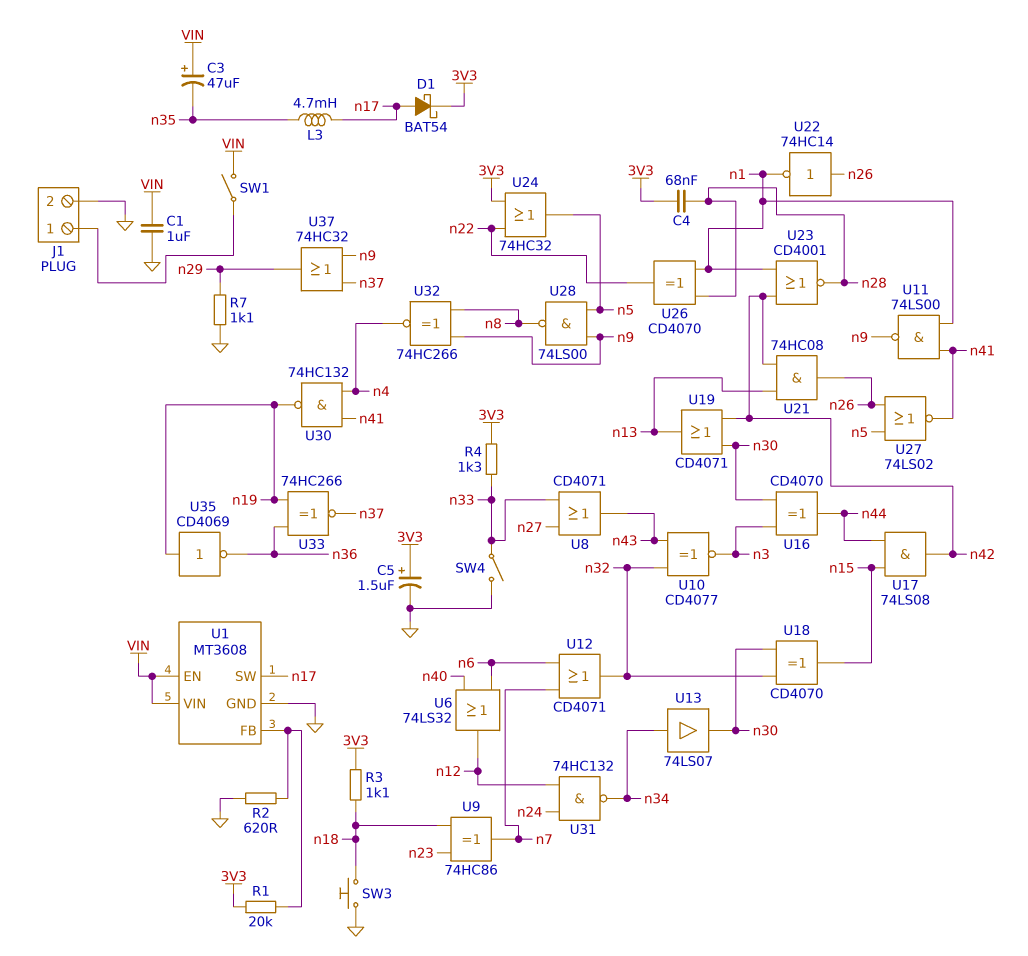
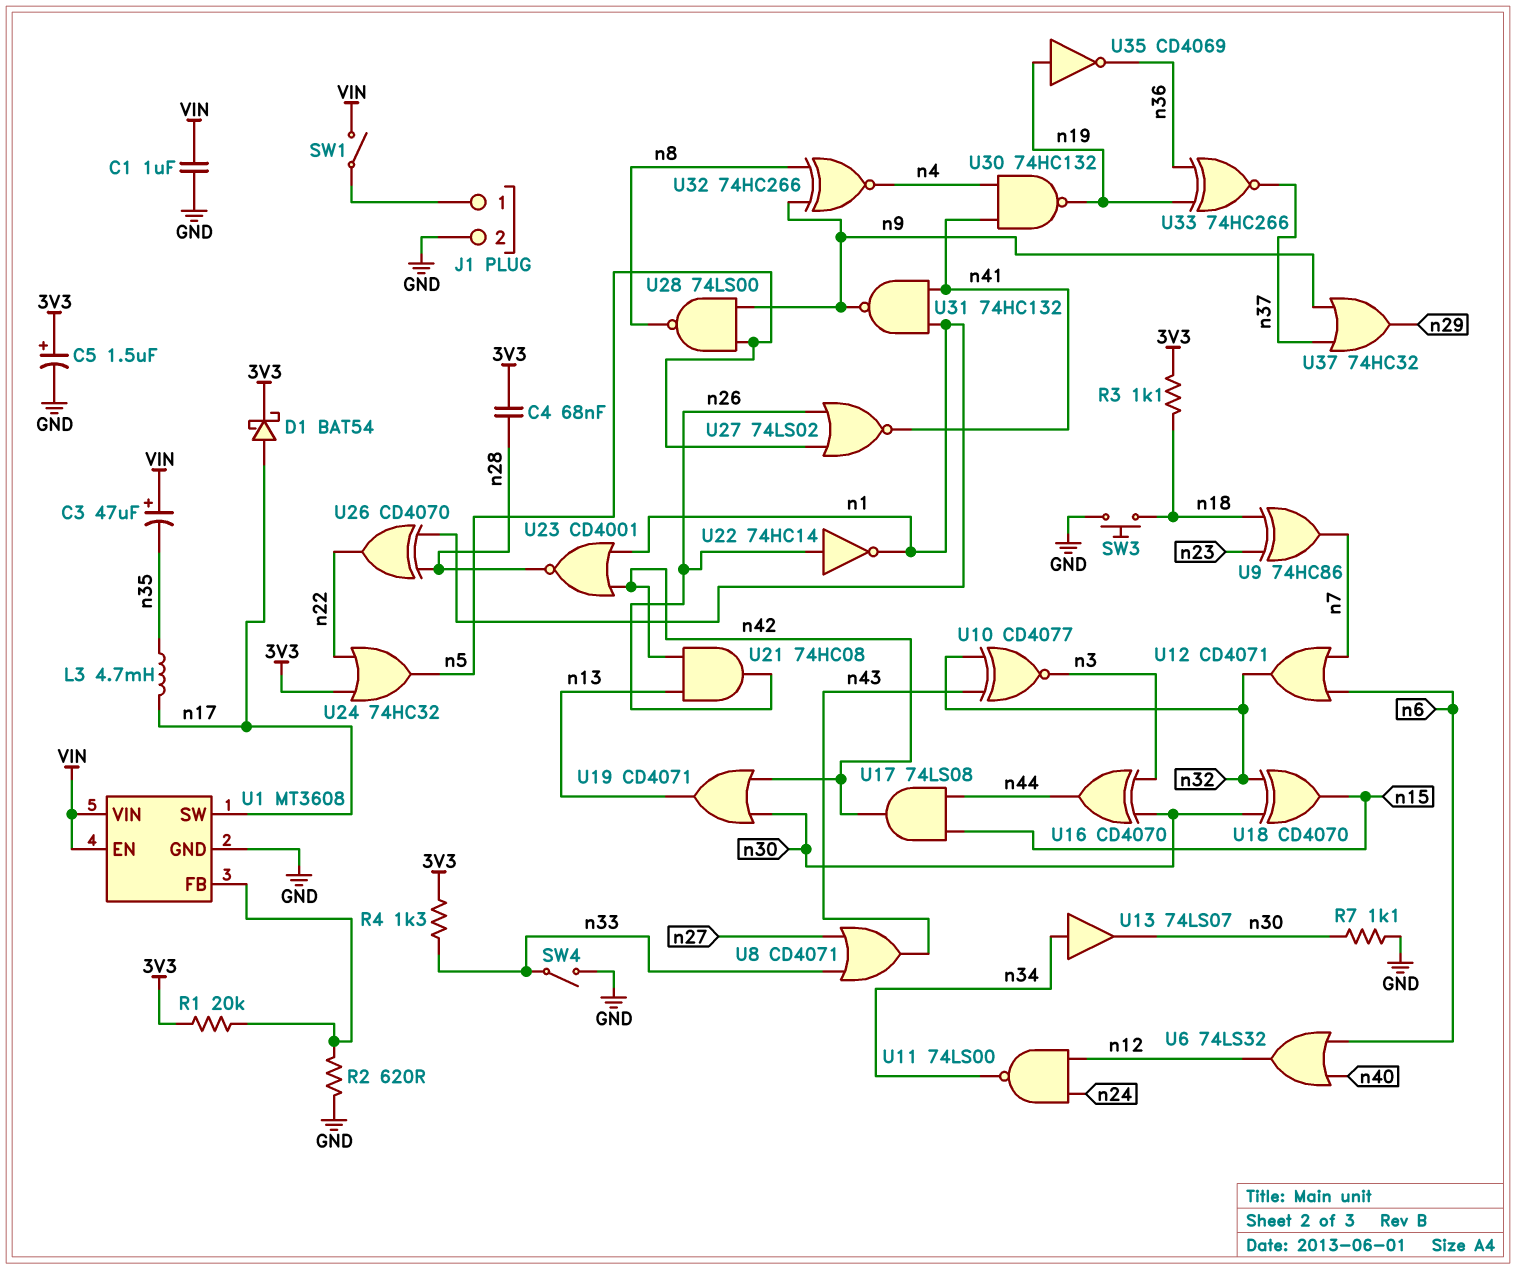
R7: 1.1k (GND, n29) -> 1.1k (GND, n30)
U11: NAND 74LS00 (in n1, in n41, out n9) -> NAND 74LS00 (in n12, in n24, out n34)
U31: NAND 74HC132 (in n12, in n24, out n34) -> NAND 74HC132 (in n1, in n41, out n9)

